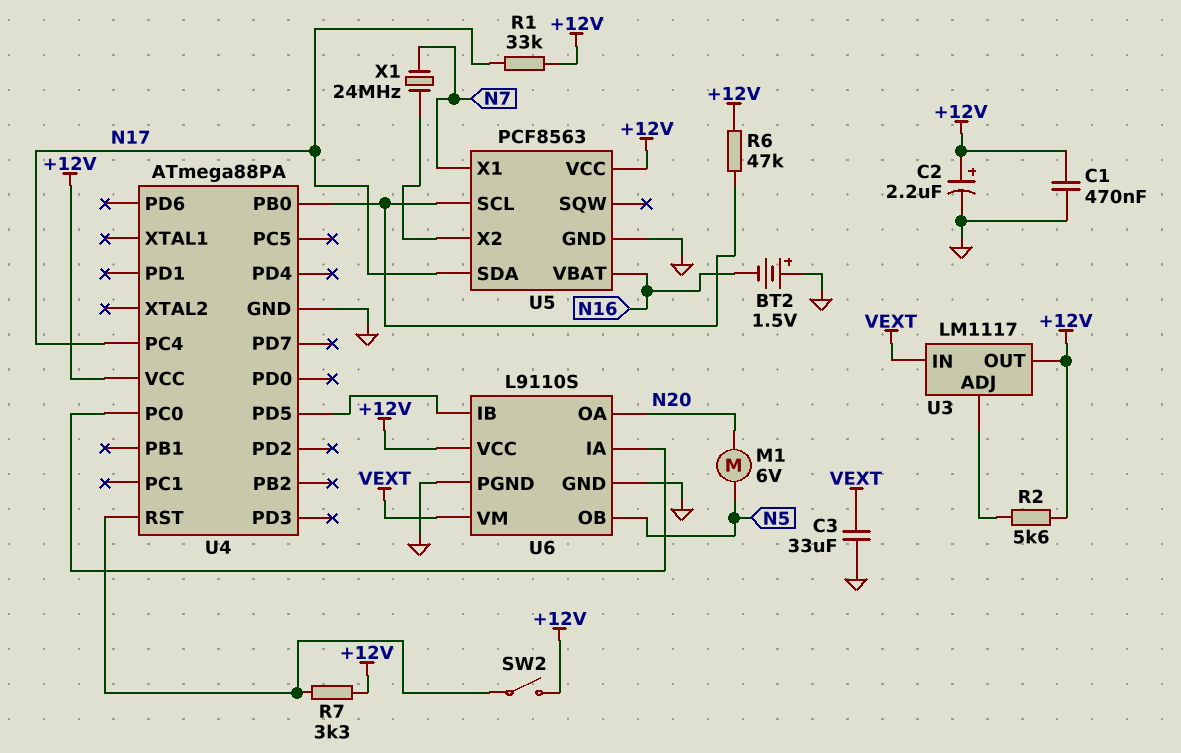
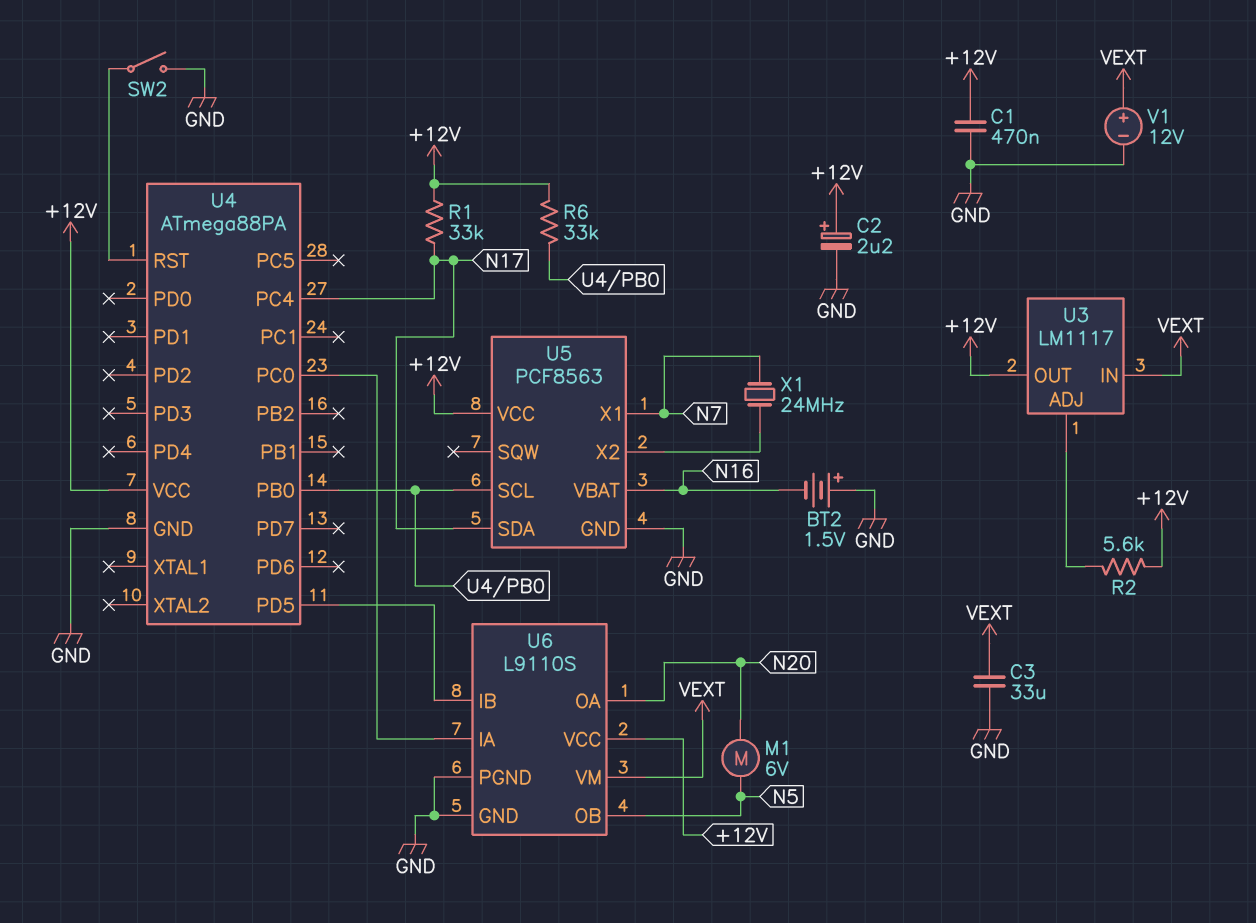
R6: 47k (+12V, U4/PB0) -> 33k (+12V, U4/PB0)
R7: 3.3k (+12V, U4/RST) -> none
SW2: switch (+12V, U4/RST) -> switch (GND, U4/RST)
V1: none -> 12V (plus VEXT, minus GND)

